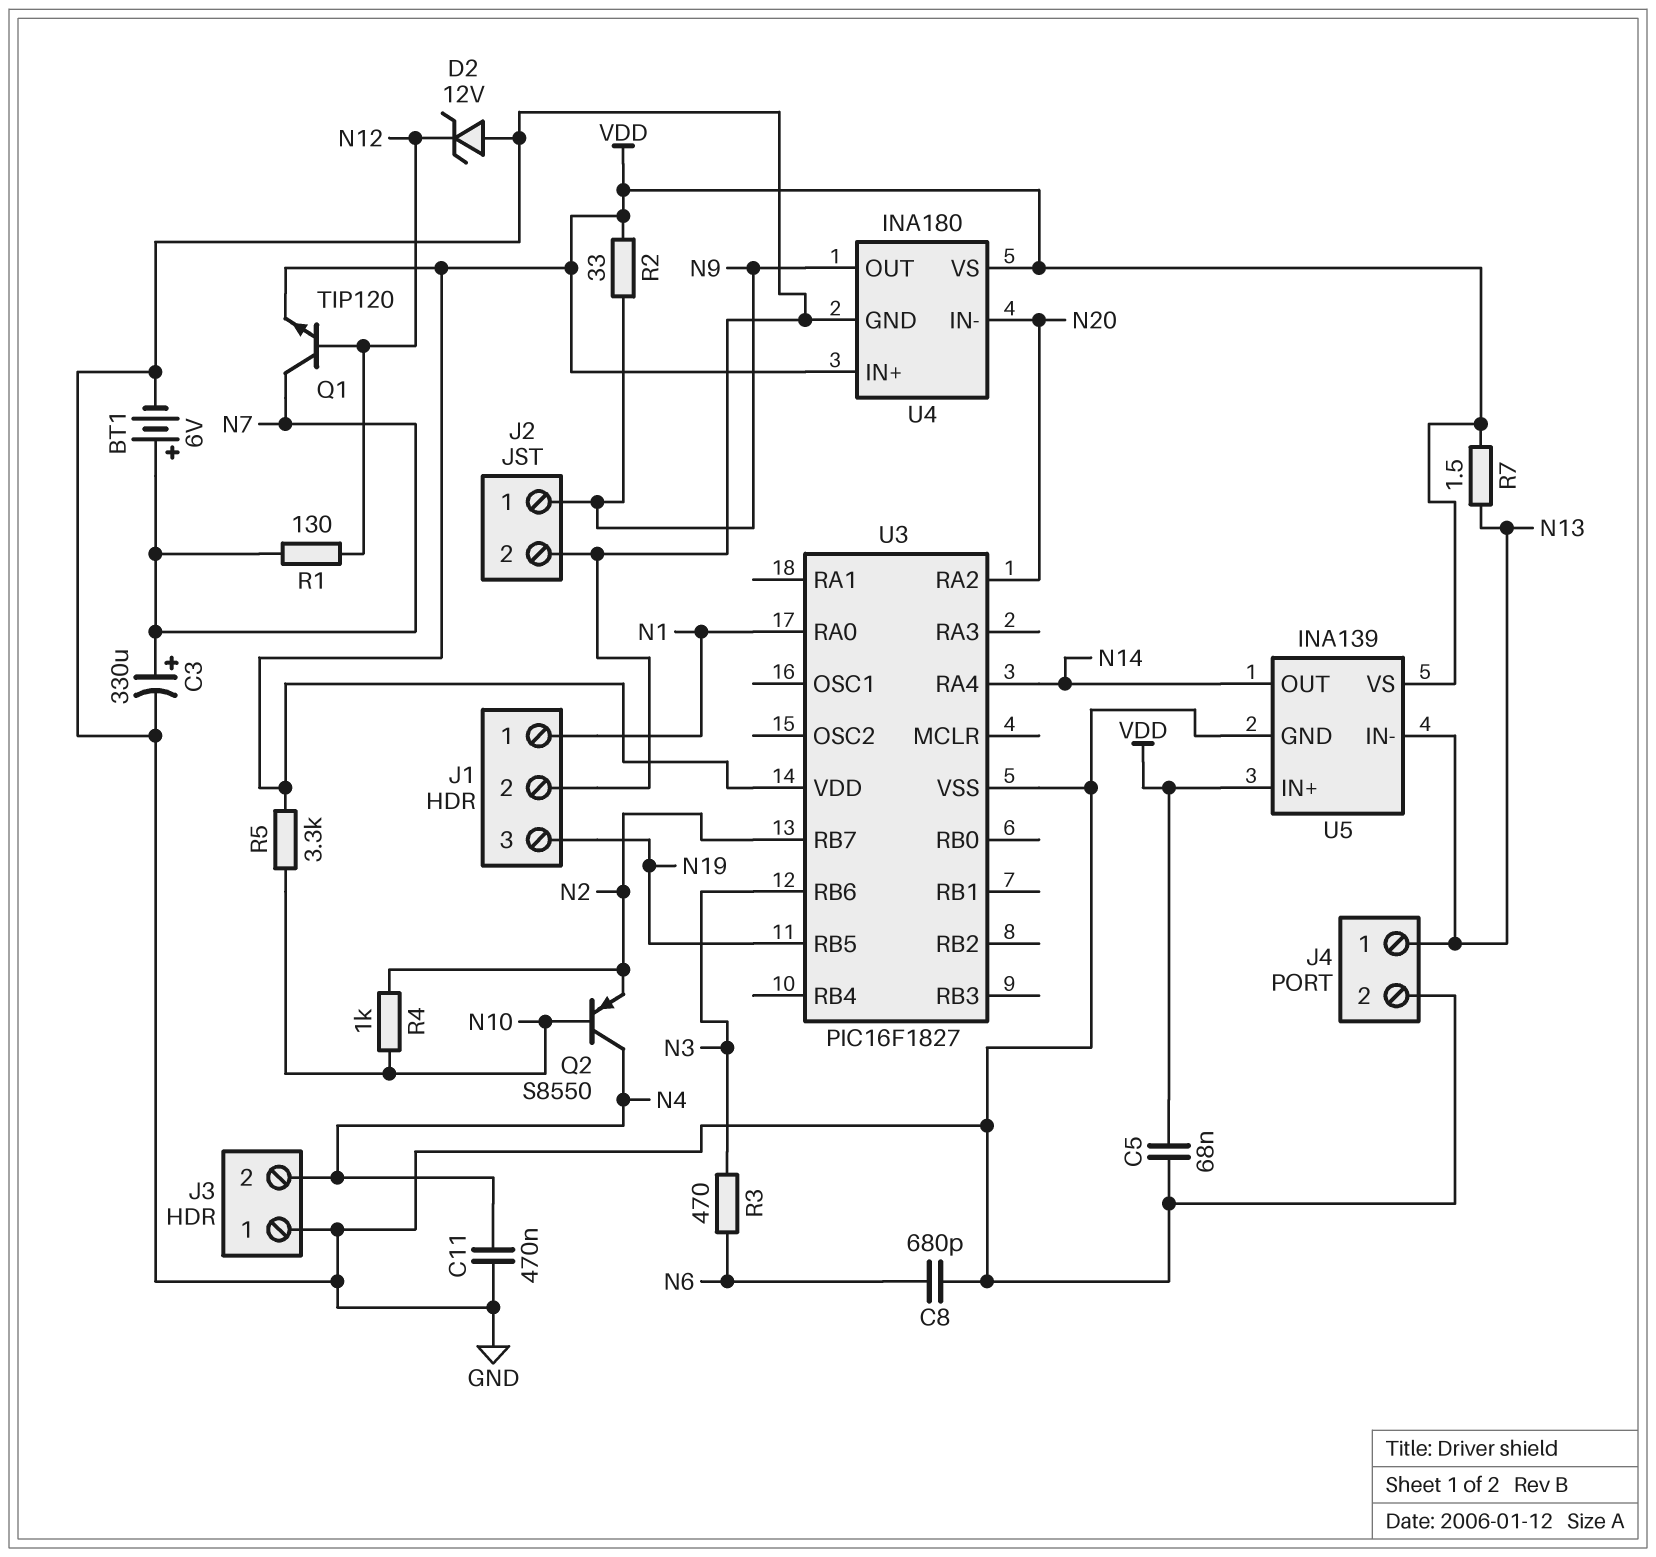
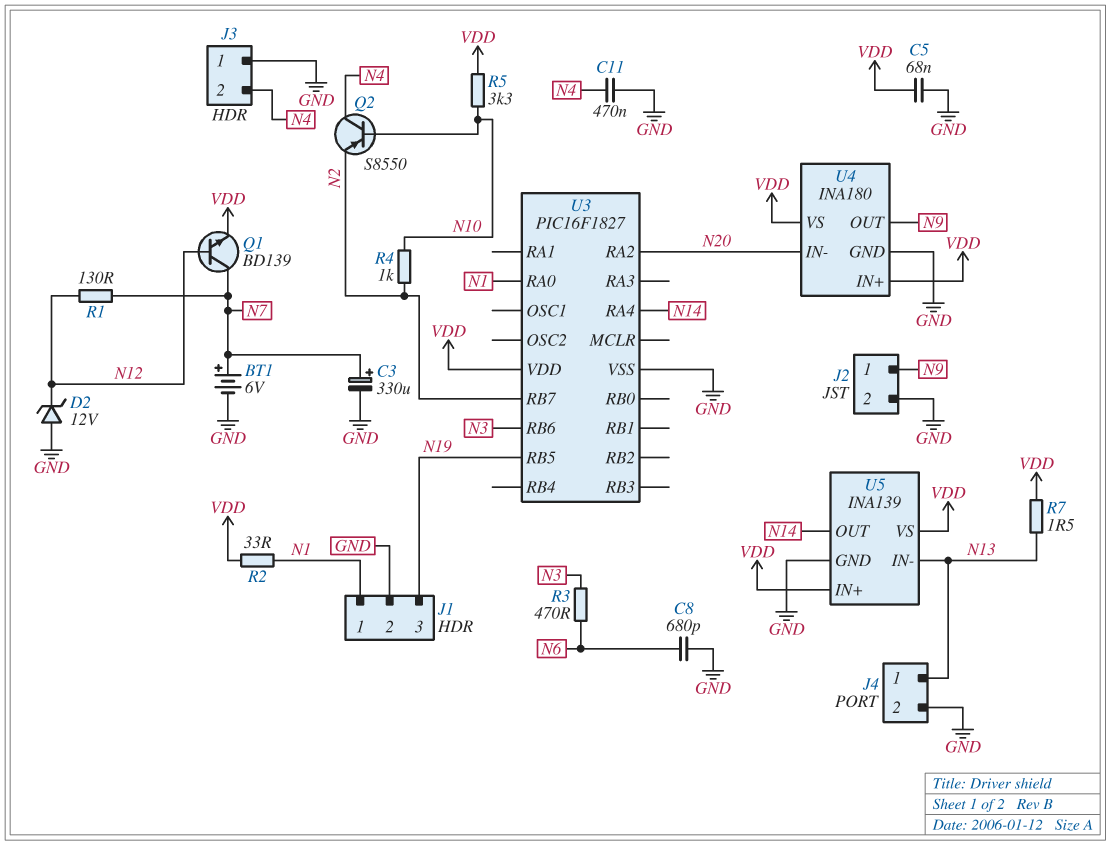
Q1: NPN TIP120 (B N12, C N7, E VDD) -> NPN BD139 (B N12, C N7, E VDD)
R2: 33 (N9, VDD) -> 33 (N1, VDD)

